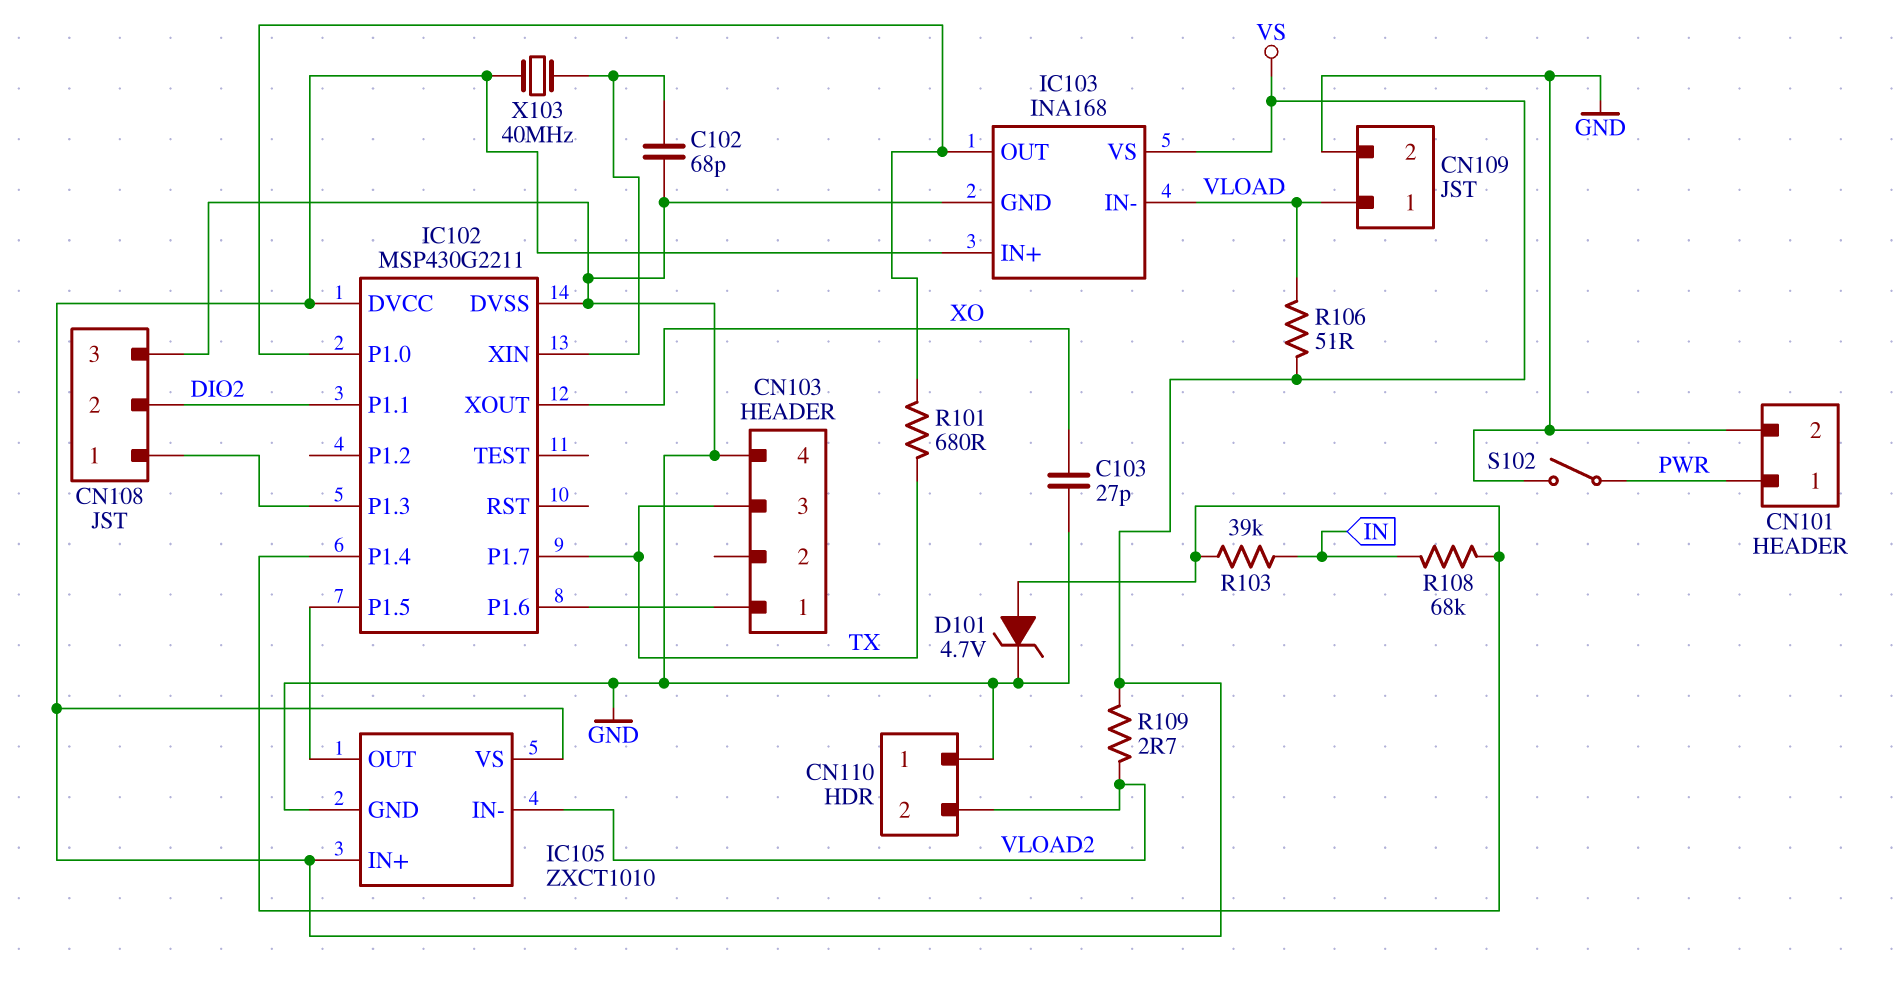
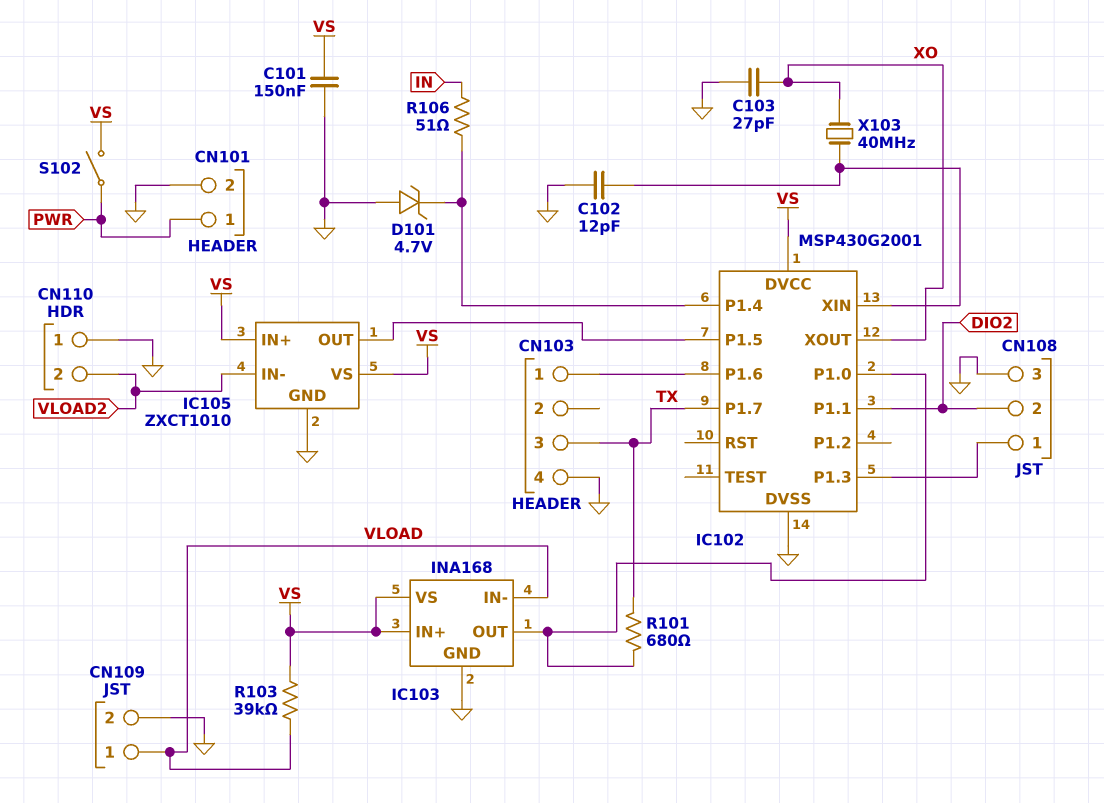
C101: none -> 150nF (GND, VS)
C102: 68pF (GND, IC102/XIN) -> 12pF (GND, IC102/XIN)
D101: zener 4.7V (A IC102/P1.4, K GND) -> zener 4.7V (A GND, K IC102/P1.4)
IC102: MSP430G2211 -> MSP430G2001
R103: 39k (IC102/P1.4, IN) -> 39k (VLOAD, VS)
R106: 51 (VLOAD, VS) -> 51 (IC102/P1.4, IN)
R108: 68k (IC102/P1.4, IN) -> none
R109: 2.7 (VLOAD2, VS) -> none
S102: switch (GND, PWR) -> switch (PWR, VS)
X103: 40MHz (IC102/XIN, VS) -> 40MHz (IC102/XIN, XO)

